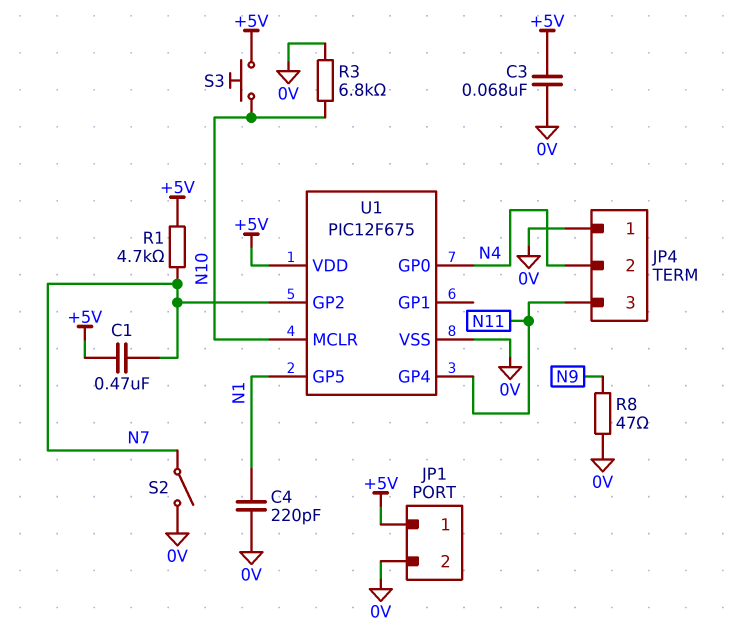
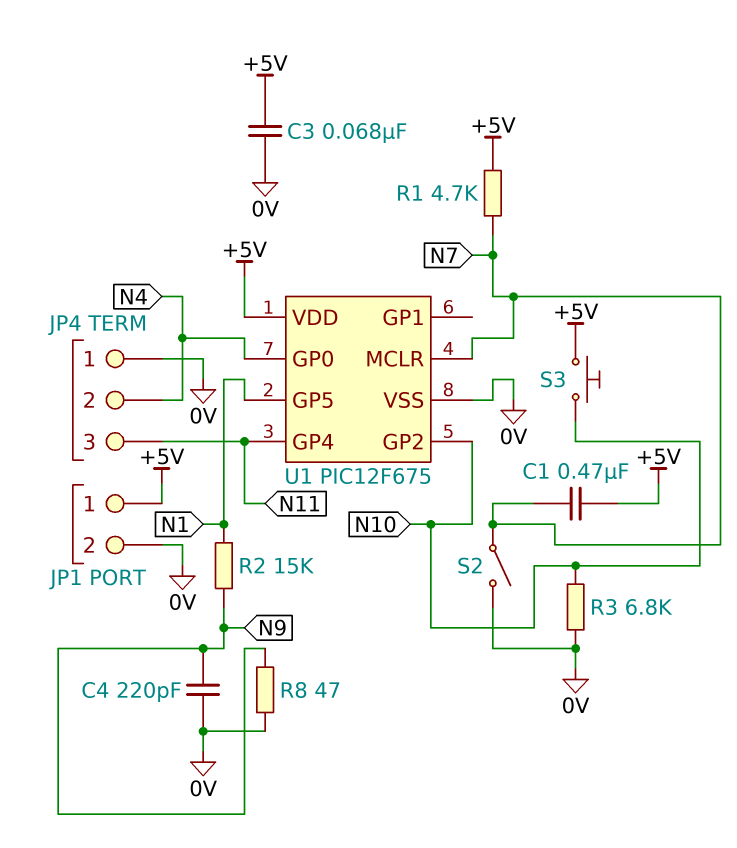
C4: 220pF (0V, N1) -> 220pF (0V, N9)
R2: none -> 15k (N1, N9)
U1 pin GP2: N7 -> N10
U1 pin MCLR: N10 -> N7

